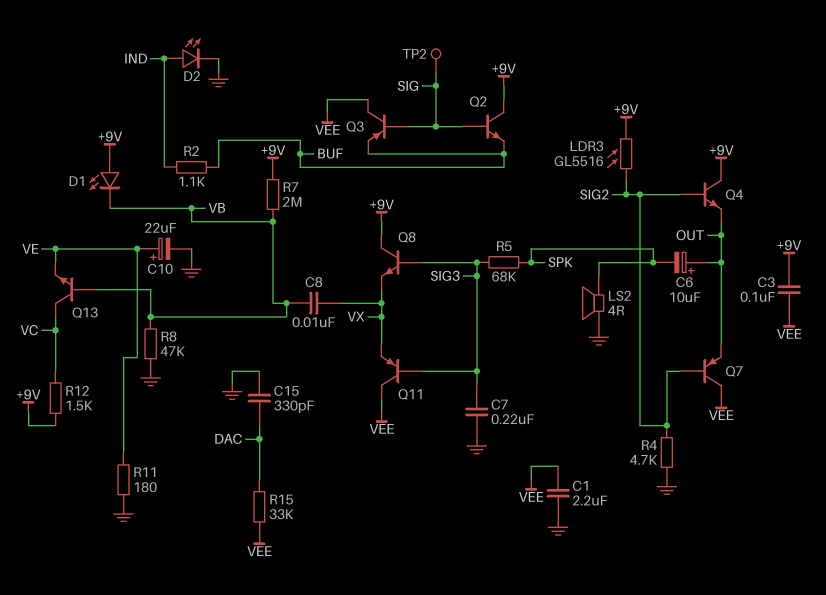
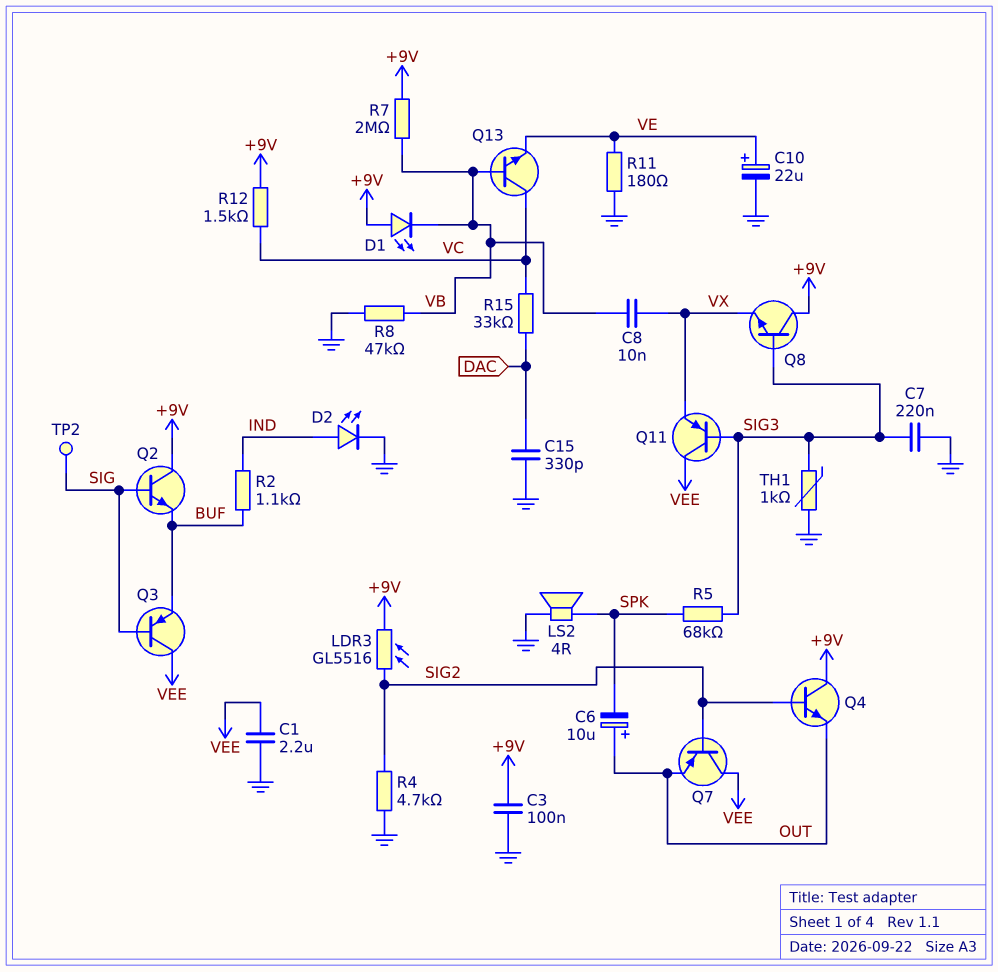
C3: 100nF (+9V, VEE) -> 100nF (+9V, GND)
R15: 33k (DAC, VEE) -> 33k (DAC, VC)
TH1: none -> 1k (GND, SIG3)

